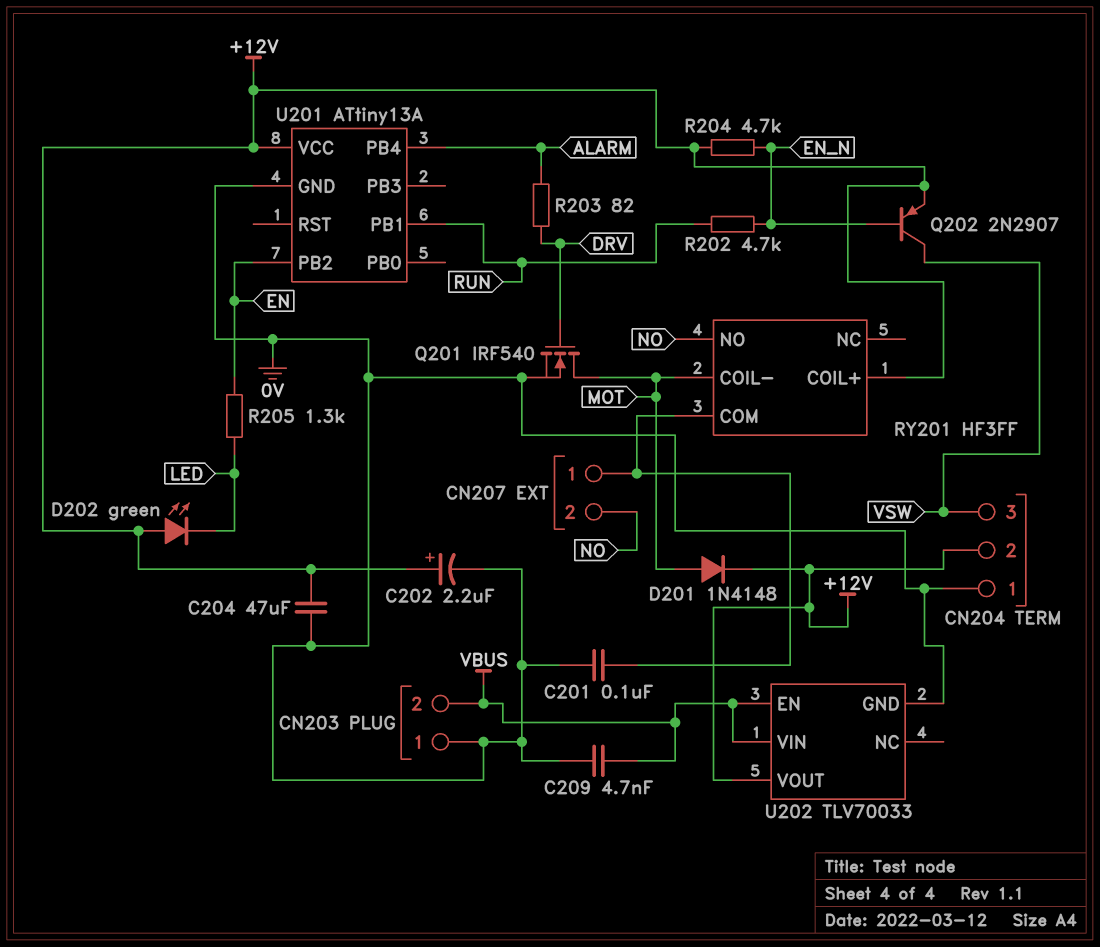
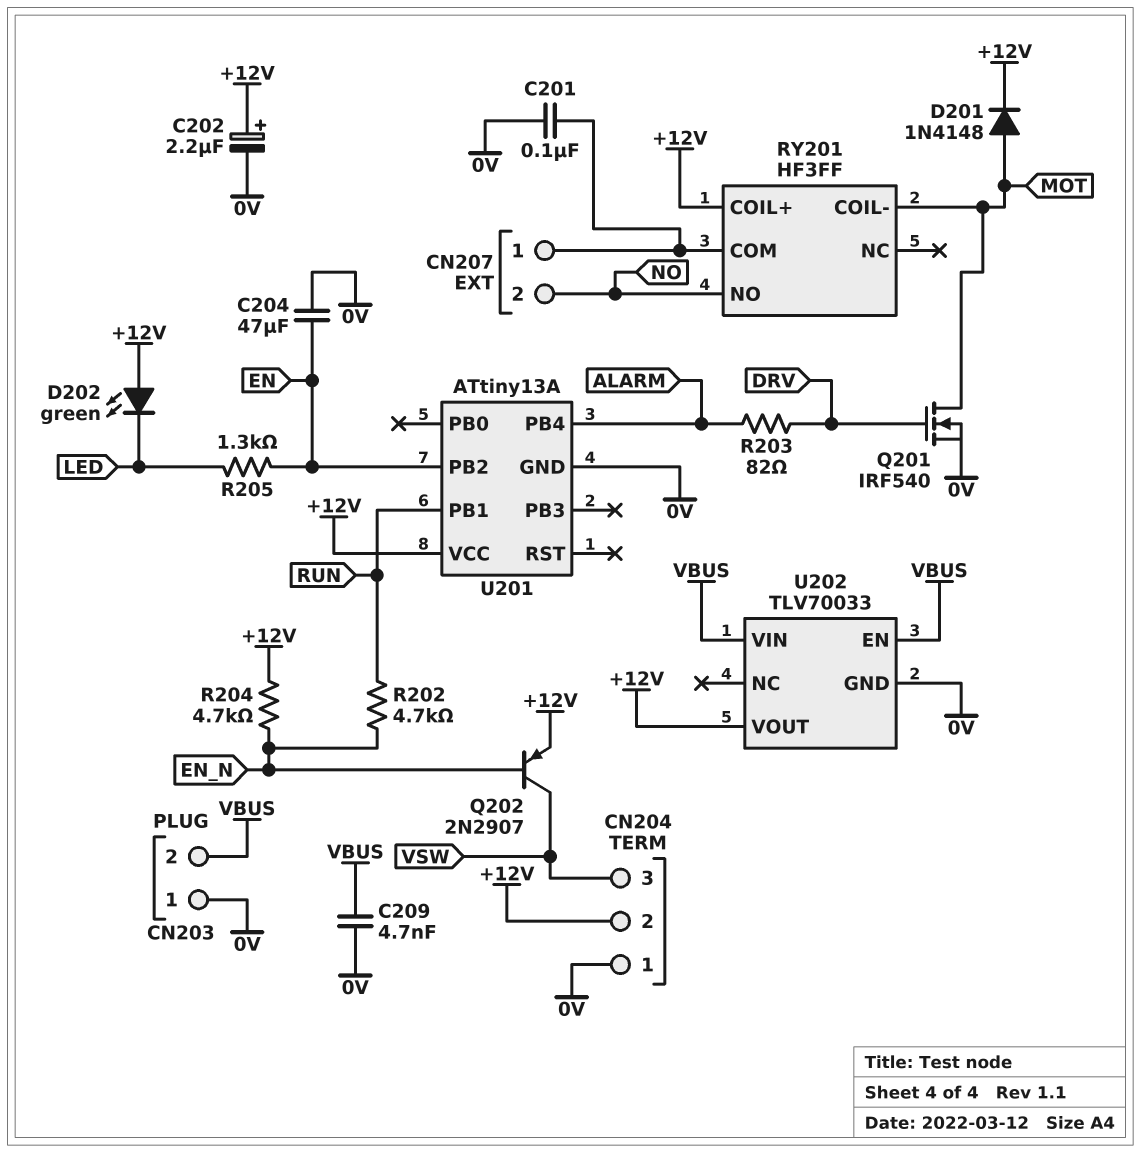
C204: 47uF (+12V, 0V) -> 47uF (0V, EN)

